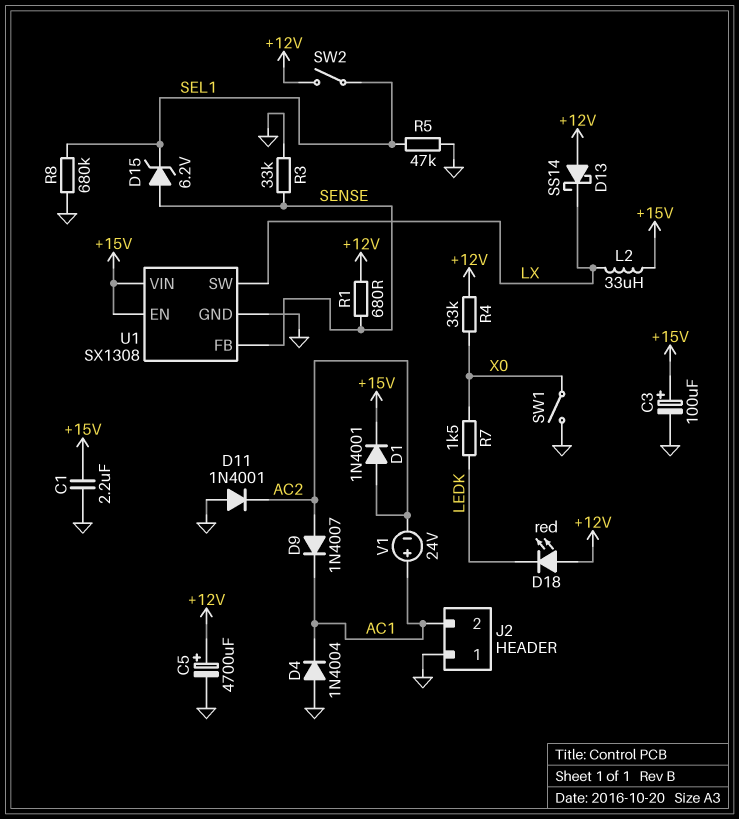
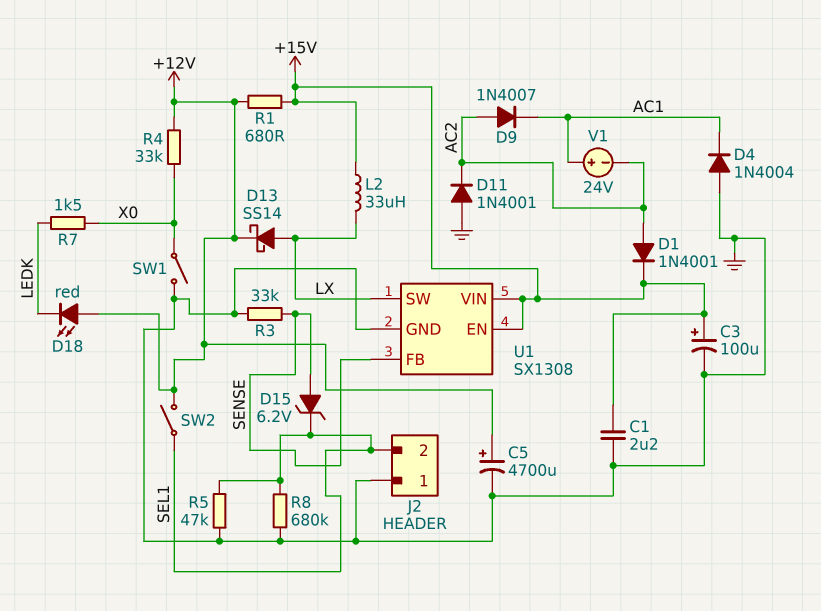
D13: schottky SS14 (A +12V, K LX) -> schottky SS14 (A LX, K +12V)
J2 pin 2: AC1 -> SEL1
R1: 680 (+12V, SENSE) -> 680 (+12V, +15V)

